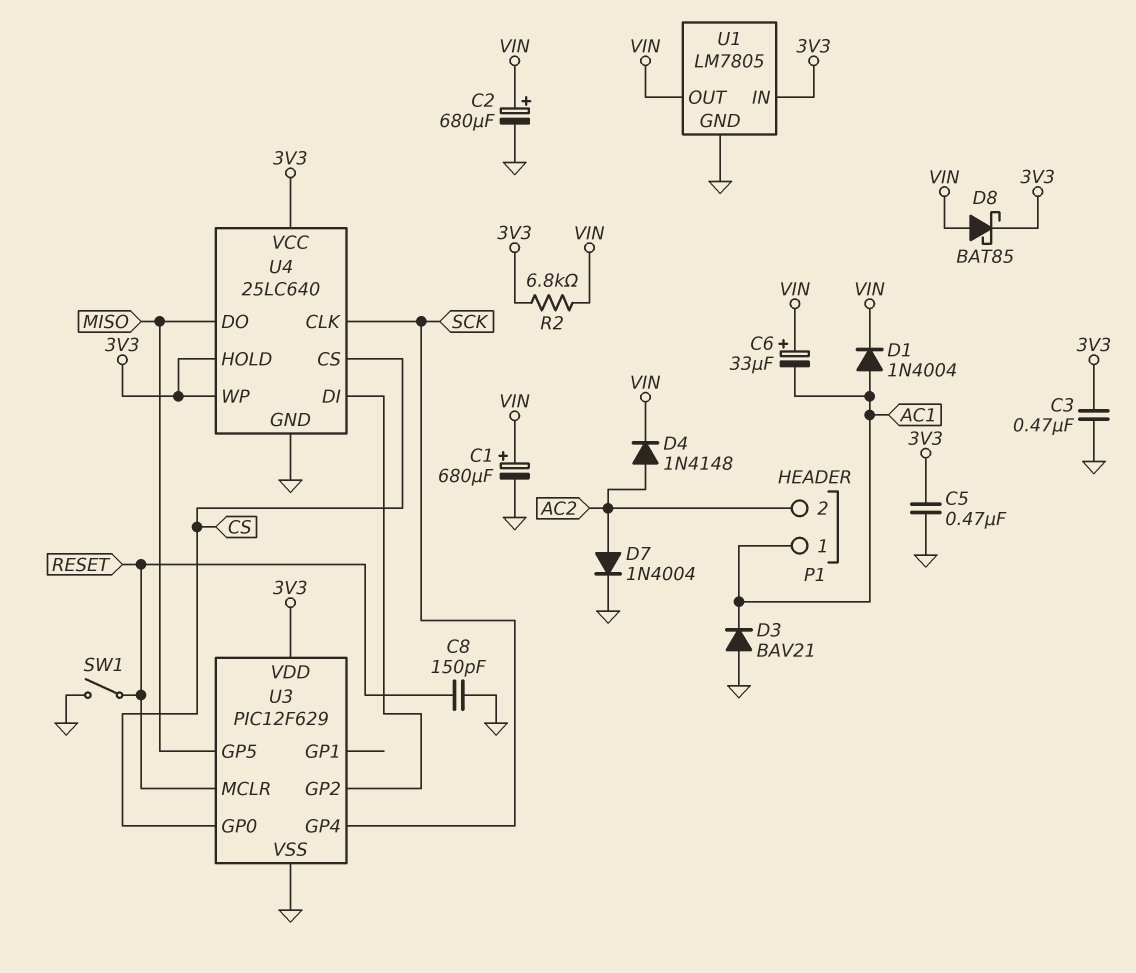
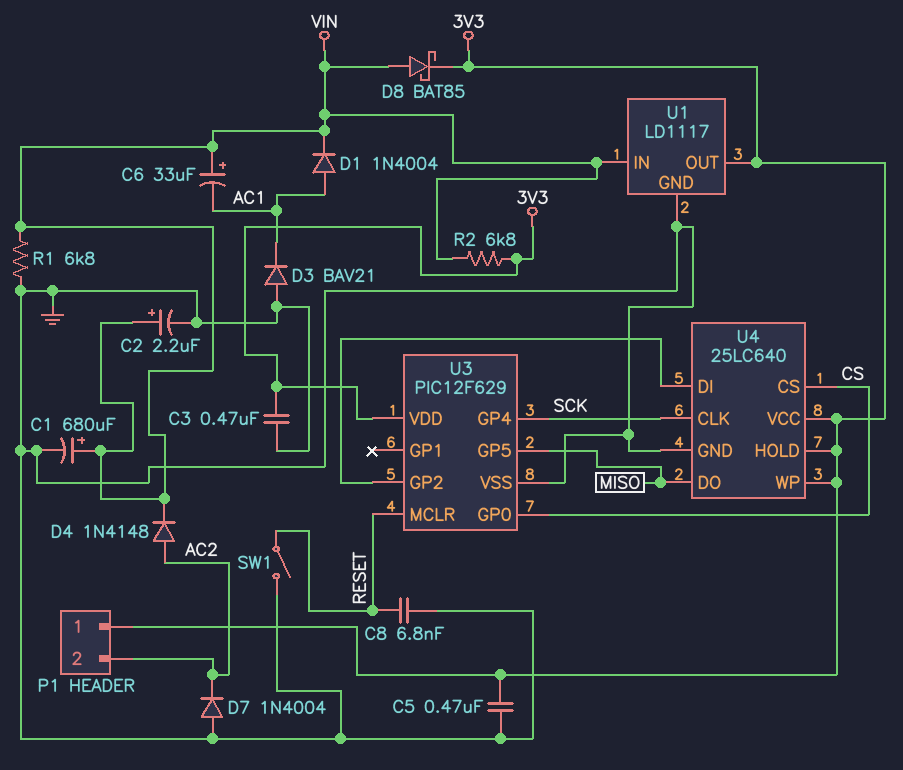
C2: 680uF (plus VIN, minus GND) -> 2.2uF (plus VIN, minus GND)
C8: 150pF (GND, RESET) -> 6.8nF (GND, RESET)
D7: diode 1N4004 (A AC2, K GND) -> diode 1N4004 (A GND, K AC2)
P1 pin 1: AC1 -> 3V3
R1: none -> 6.8k (GND, VIN)
U1: LM7805 -> LD1117
U1 pin IN: 3V3 -> VIN
U1 pin OUT: VIN -> 3V3

